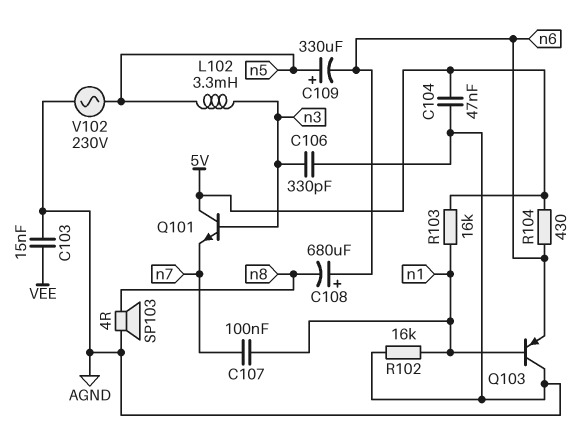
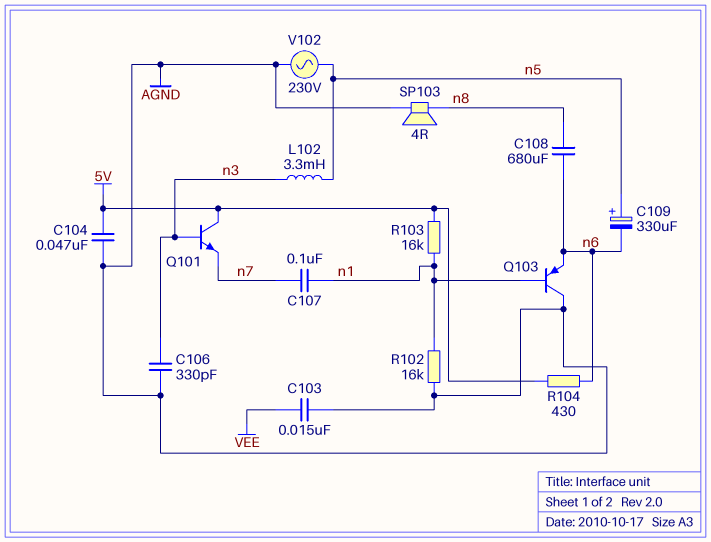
C108: 680uF (plus n6, minus n8) -> 680uF (n6, n8)

